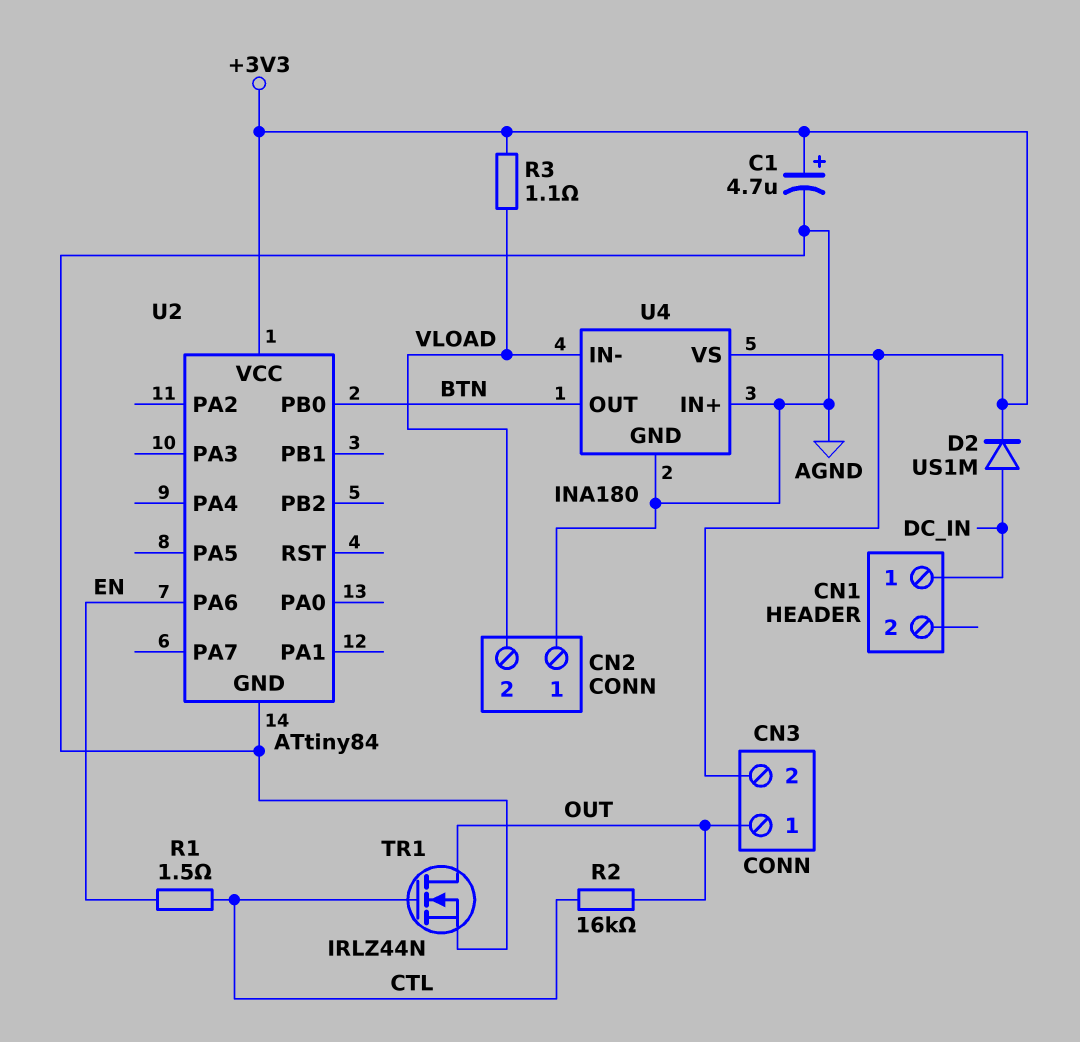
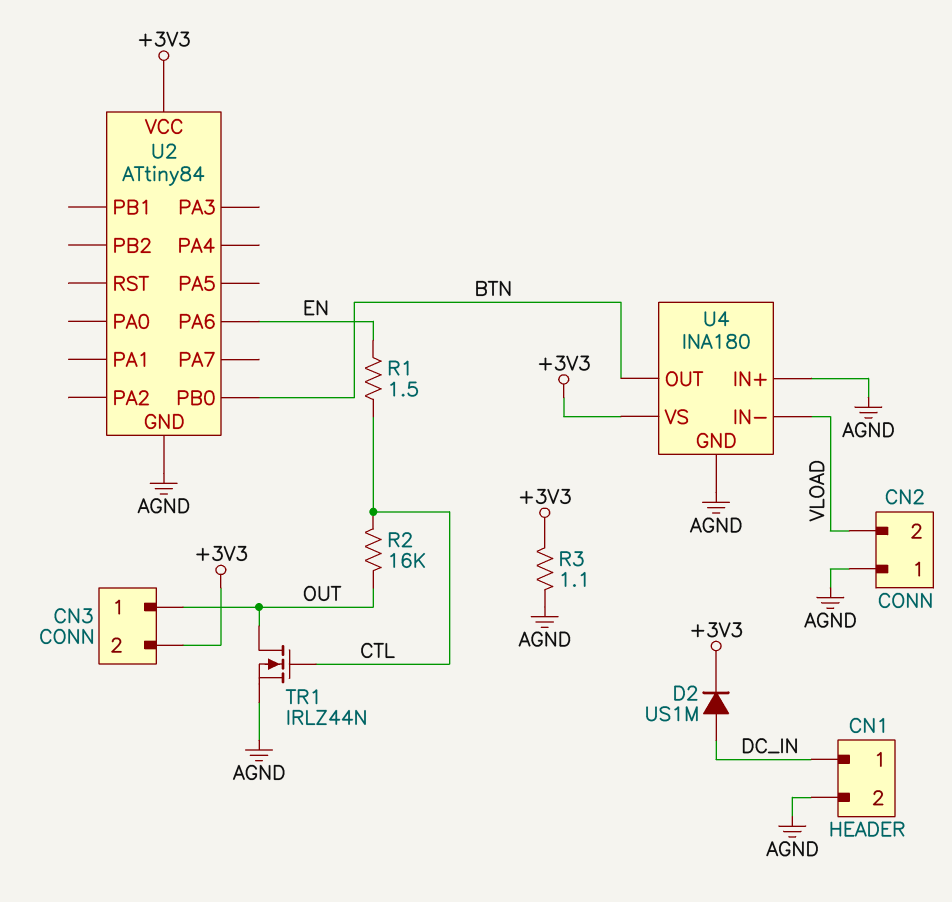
C1: 4.7uF (plus +3V3, minus AGND) -> none
CN1 pin 2: none -> AGND
R3: 1.1 (+3V3, VLOAD) -> 1.1 (+3V3, AGND)

